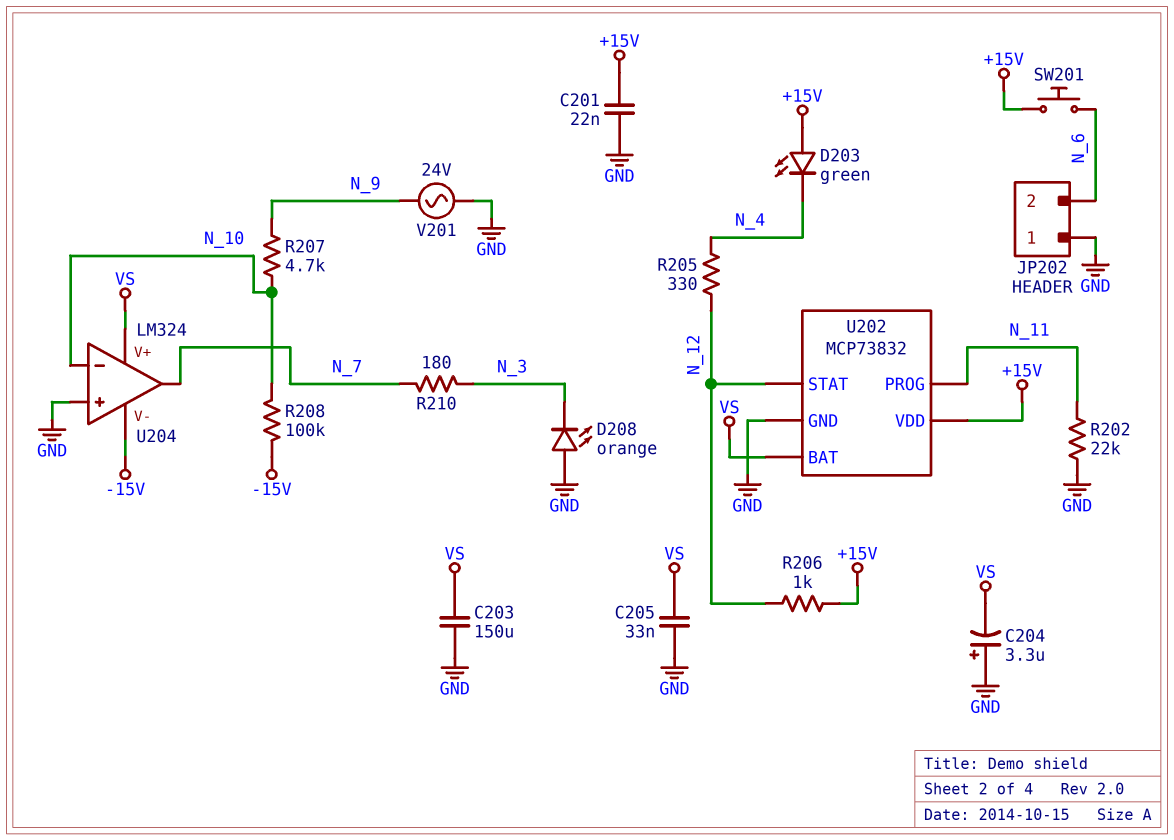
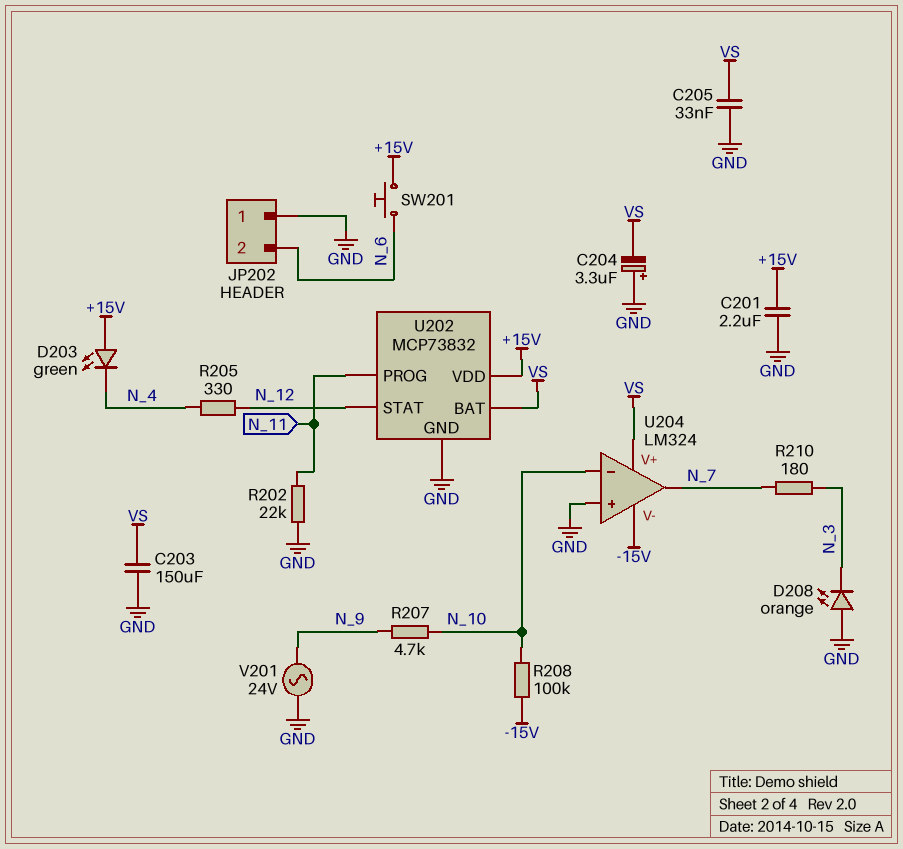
C201: 22nF (+15V, GND) -> 2.2uF (+15V, GND)
R206: 1k (+15V, N_12) -> none

